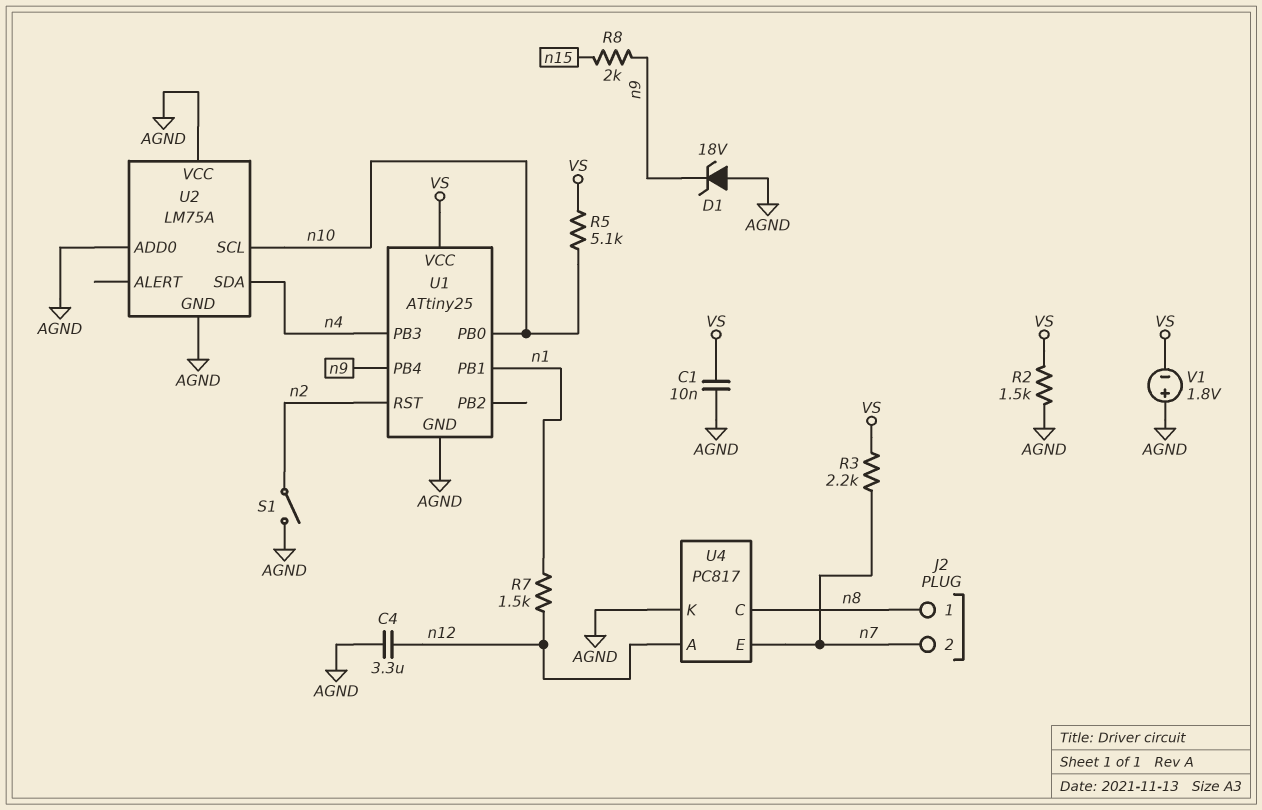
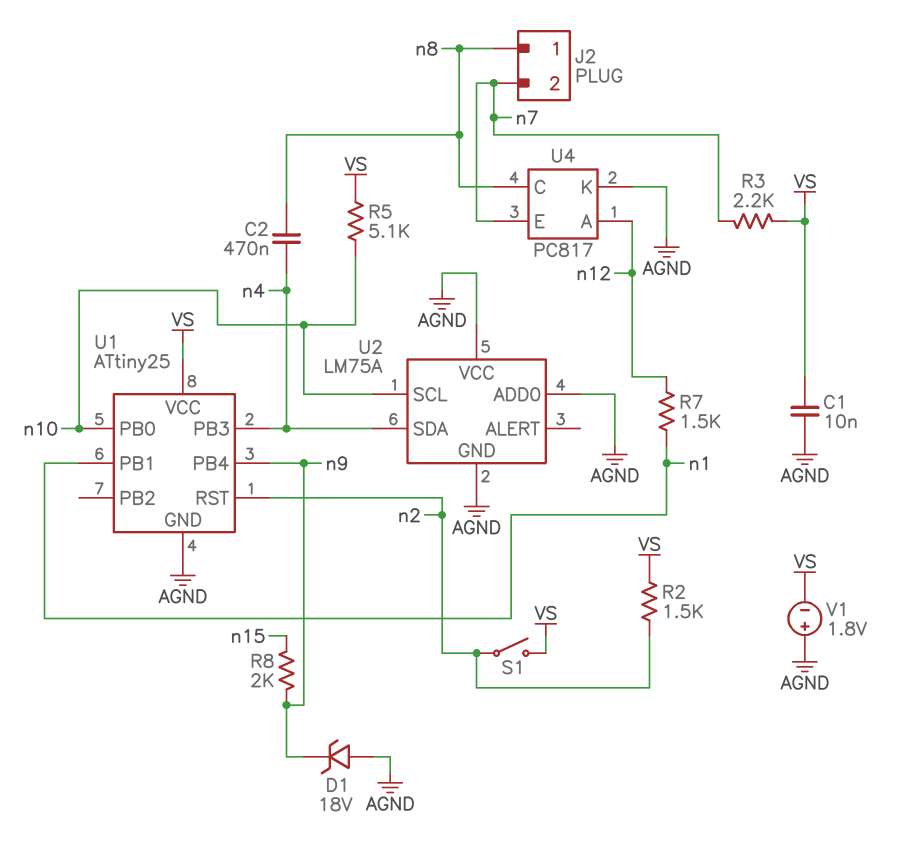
C2: none -> 470nF (n4, n8)
C4: 3.3uF (AGND, n12) -> none
R2: 1.5k (AGND, VS) -> 1.5k (VS, n2)
S1: switch (AGND, n2) -> switch (VS, n2)

